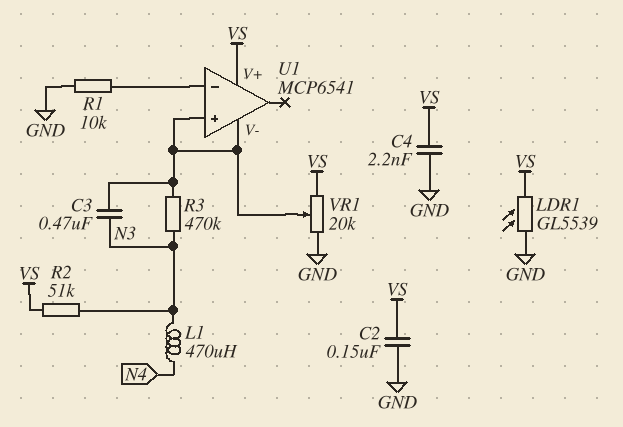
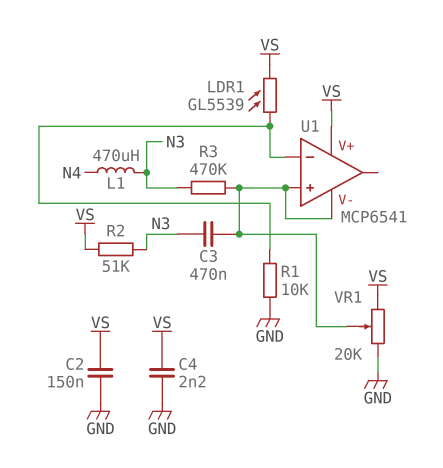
LDR1: GL5539 (GND, VS) -> GL5539 (U1/in-, VS)

